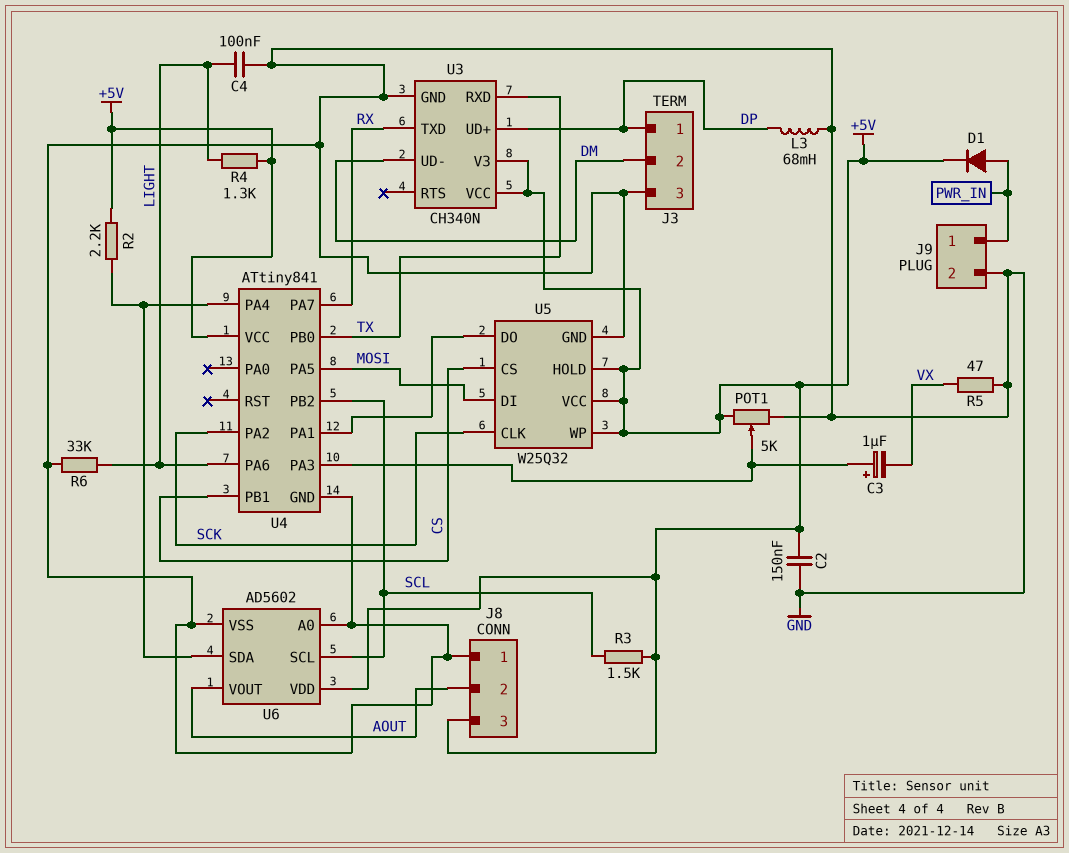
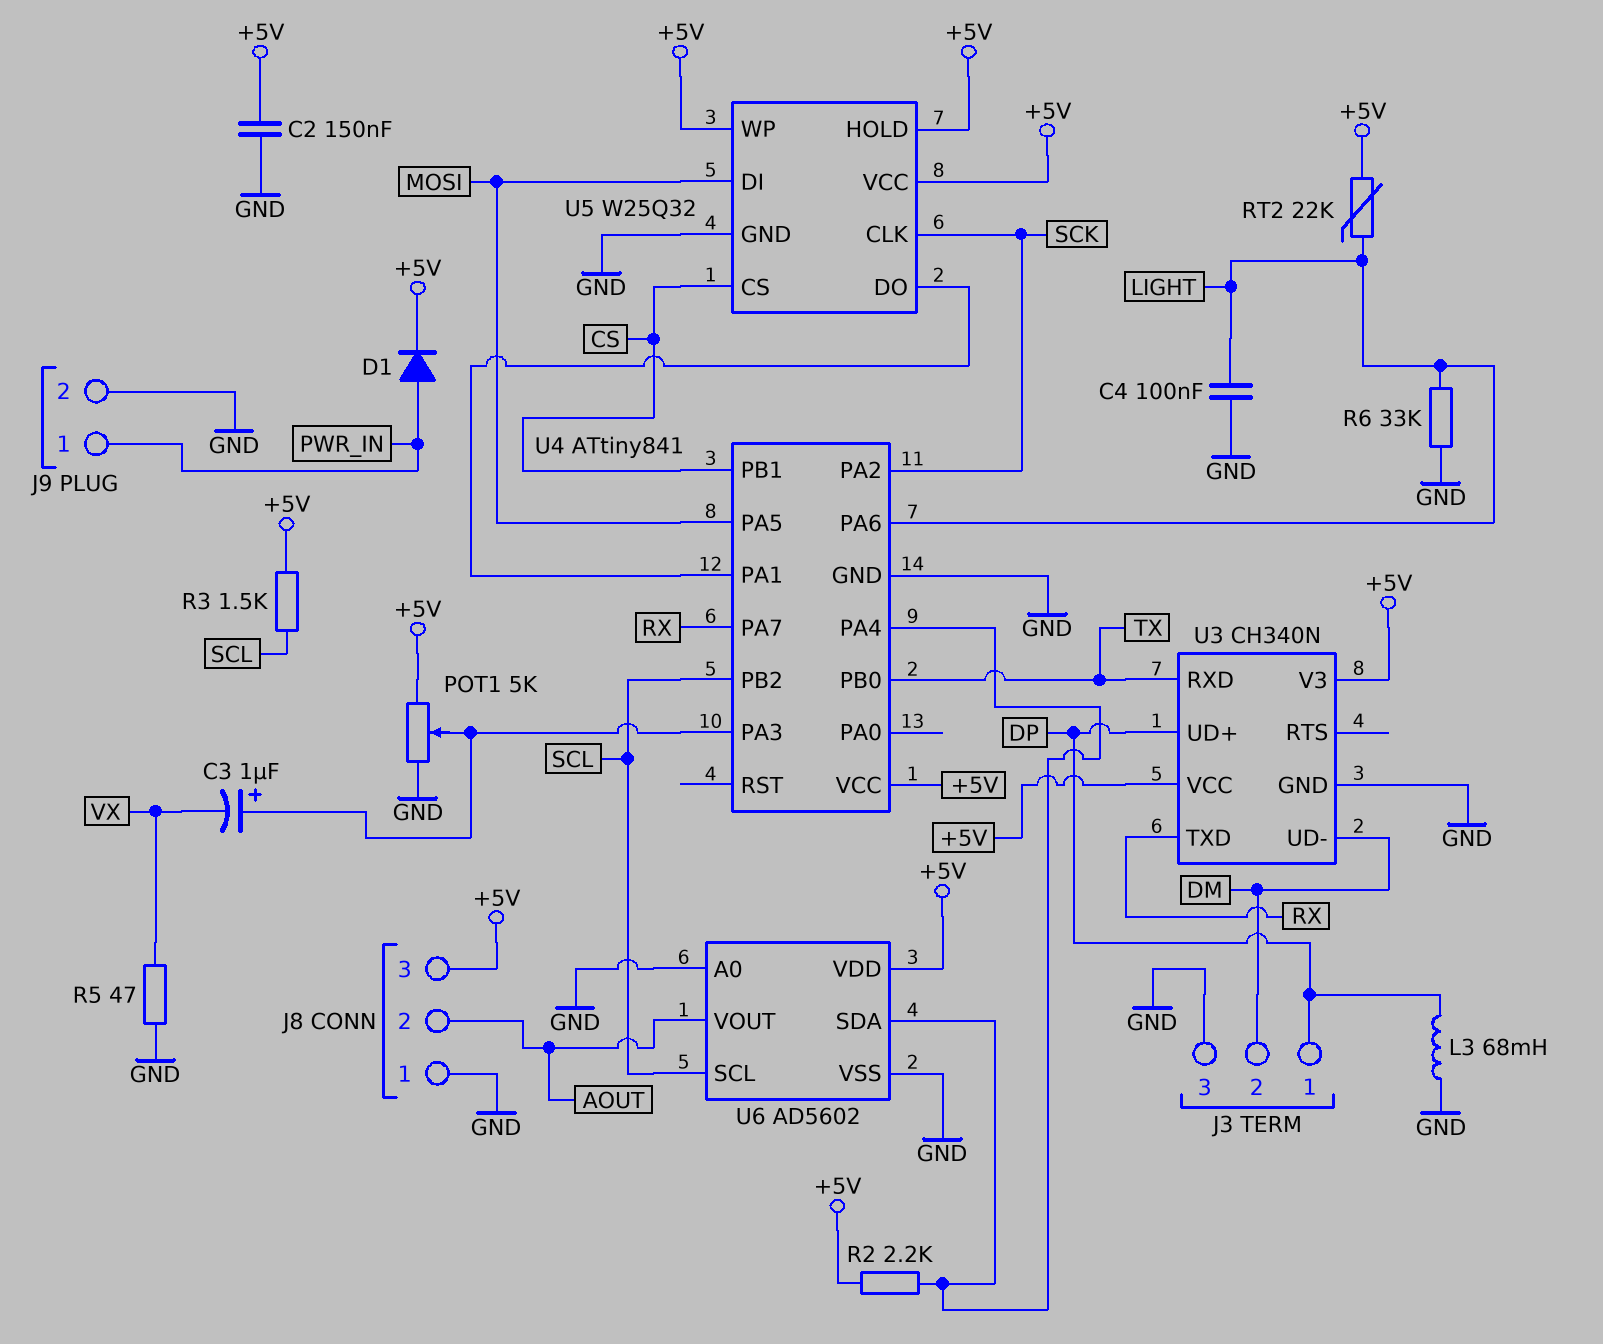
R4: 1.3k (+5V, LIGHT) -> none
RT2: none -> 22k (+5V, LIGHT)

